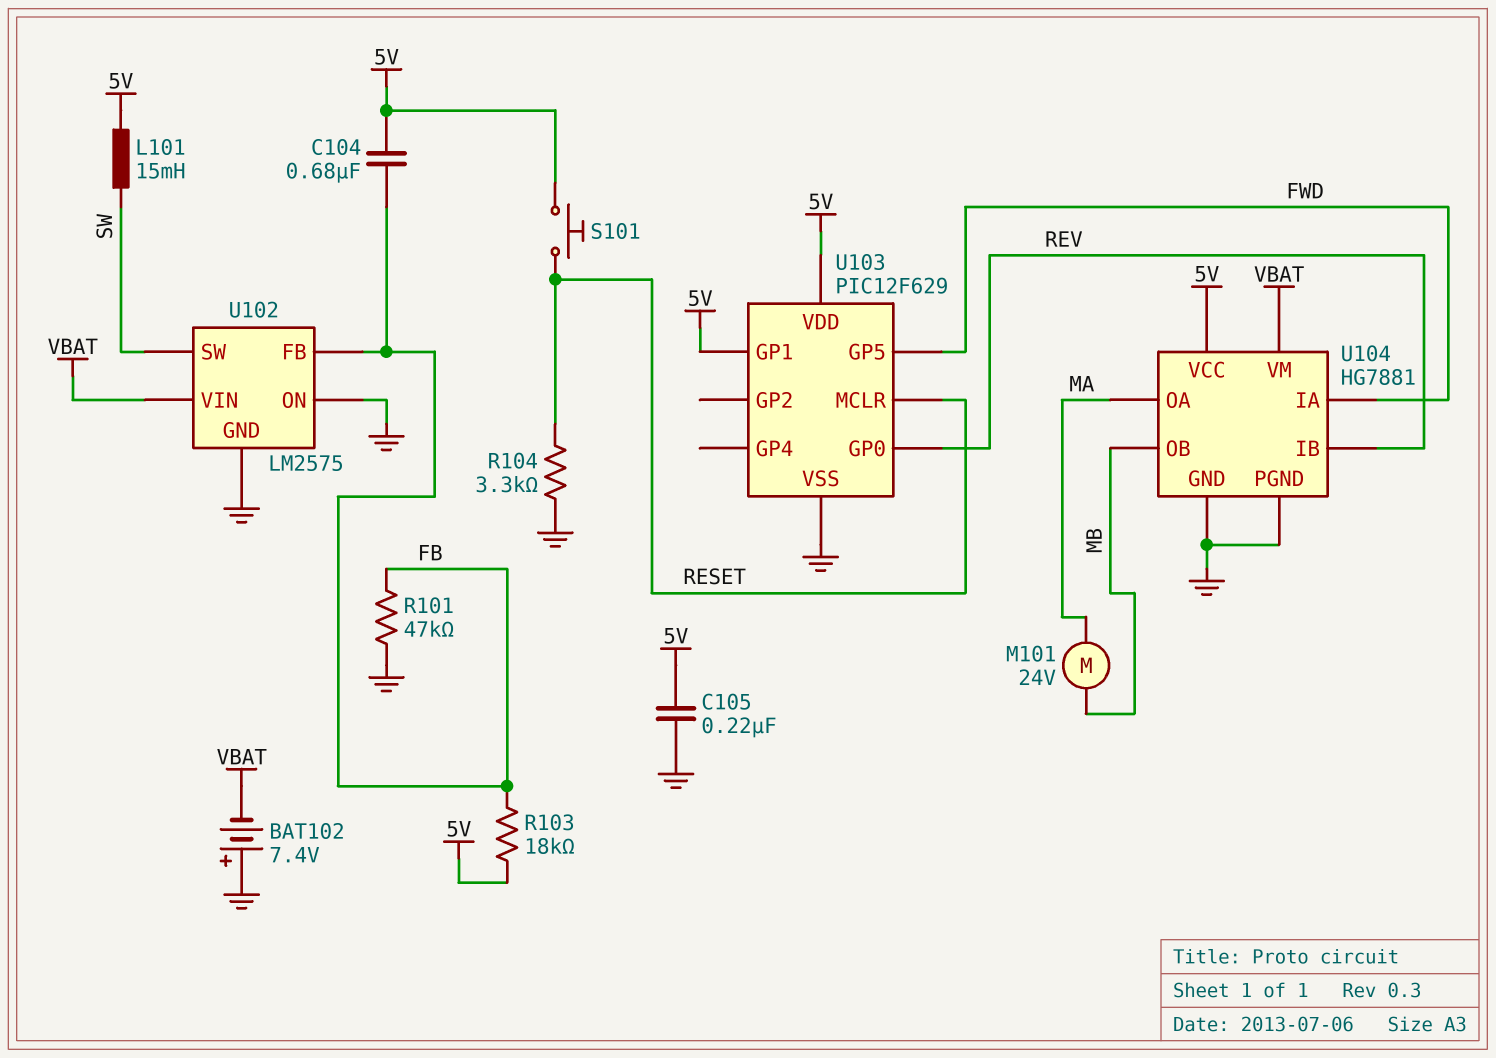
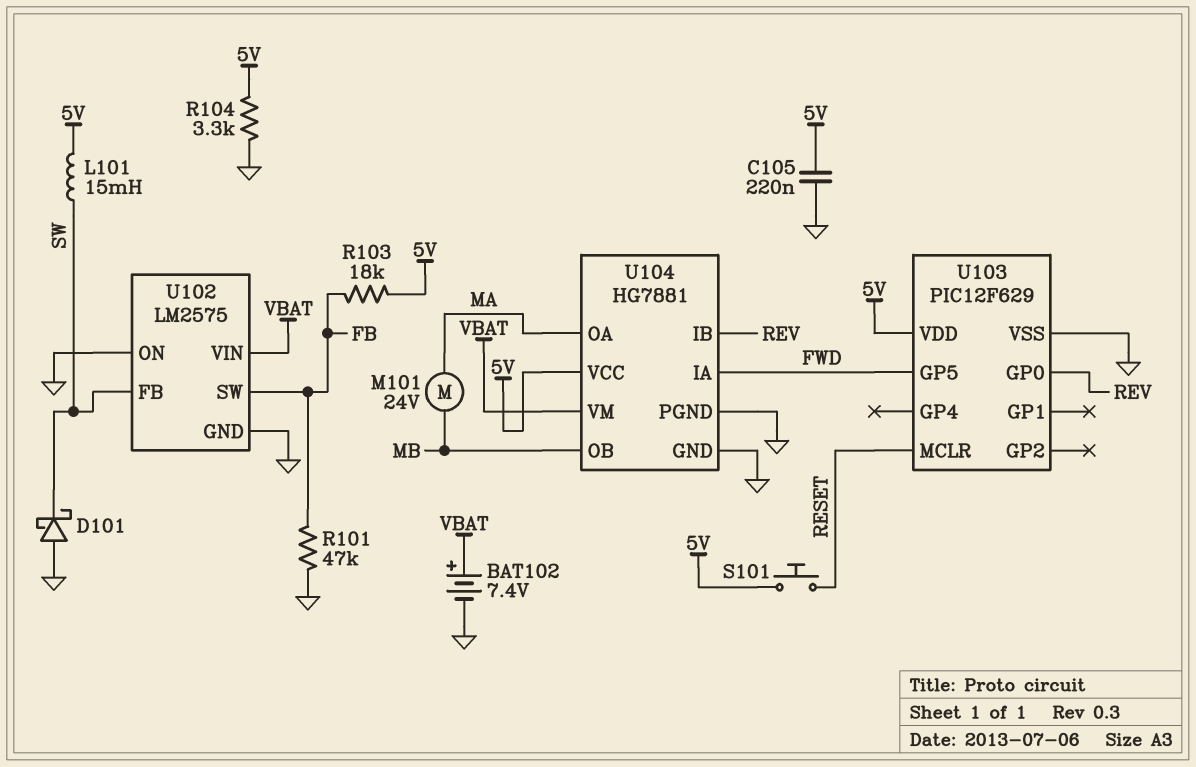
BAT102: 7.4V (plus GND, minus VBAT) -> 7.4V (plus VBAT, minus GND)
C104: 680nF (5V, FB) -> none
D101: none -> schottky (A GND, K SW)
R104: 3.3k (GND, RESET) -> 3.3k (5V, GND)
U102 pin FB: FB -> SW
U102 pin SW: SW -> FB
U103 pin GP1: 5V -> none

